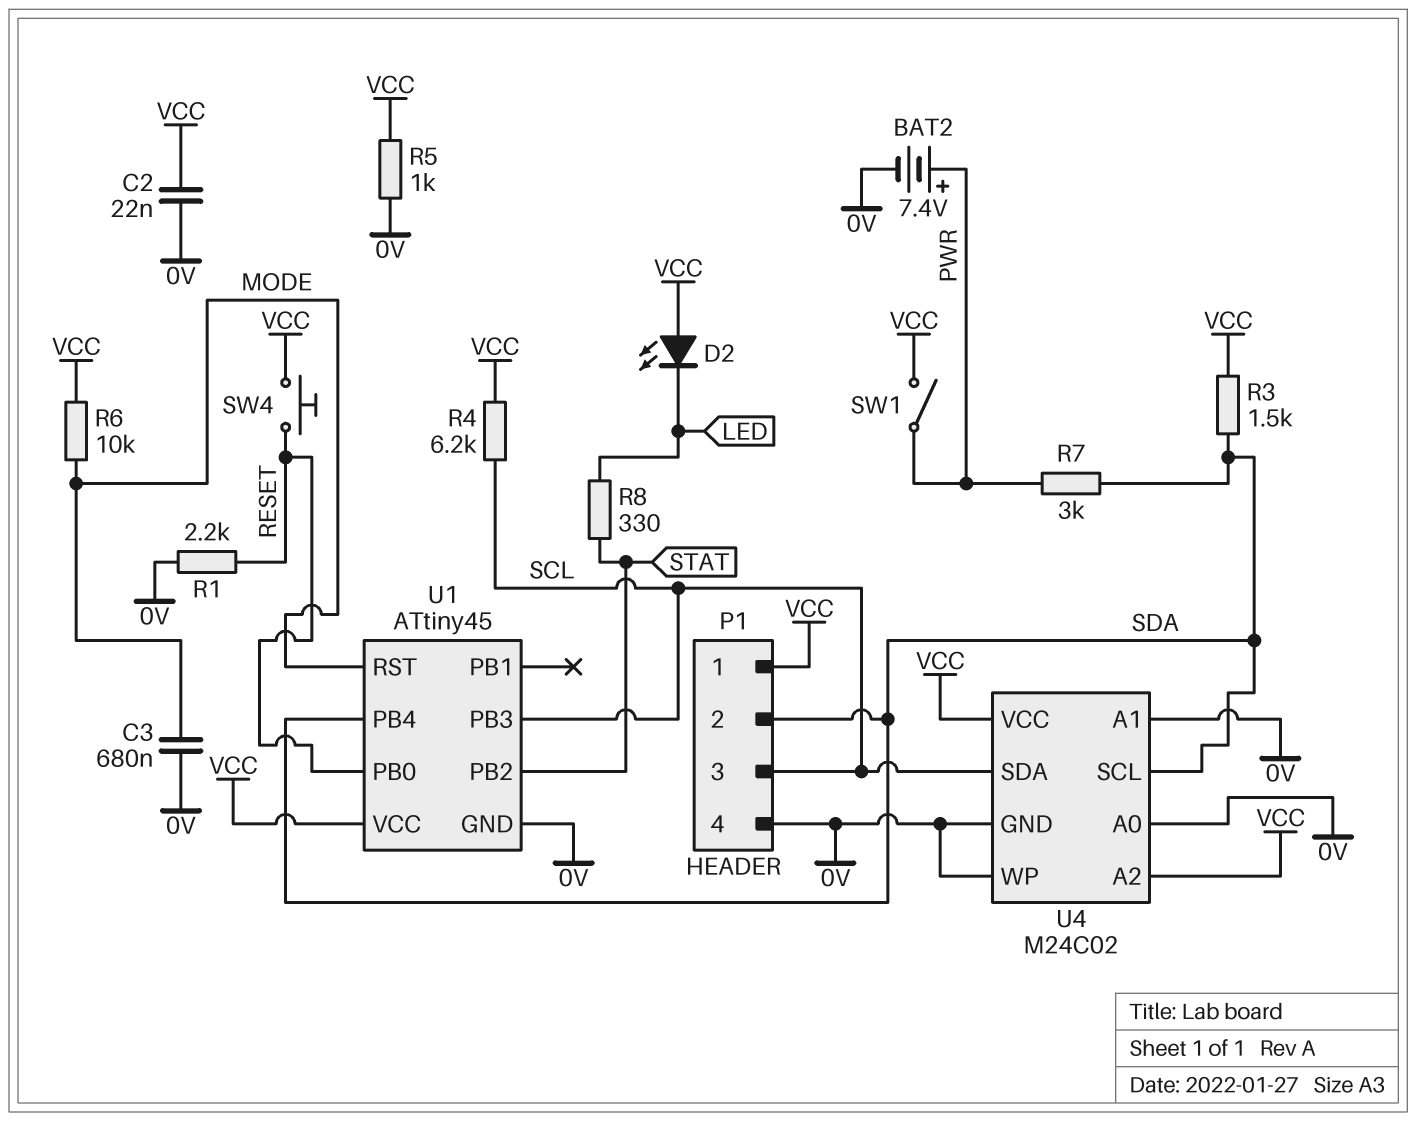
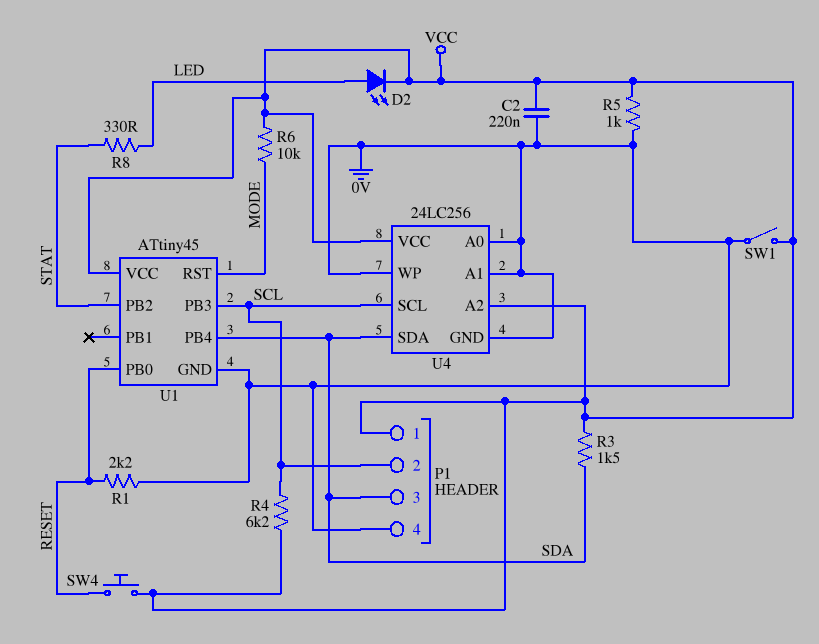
BAT2: 7.4V (plus PWR, minus 0V) -> none
C2: 22nF (0V, VCC) -> 220nF (0V, VCC)
C3: 680nF (0V, MODE) -> none
D2: LED (A VCC, K LED) -> LED (A LED, K VCC)
P1 pin 2: SDA -> SCL
P1 pin 3: SCL -> SDA
R7: 3k (PWR, SDA) -> none
SW1: switch (PWR, VCC) -> switch (0V, VCC)
U4: M24C02 -> 24LC256
U4 pin SCL: SDA -> SCL
U4 pin SDA: SCL -> SDA

